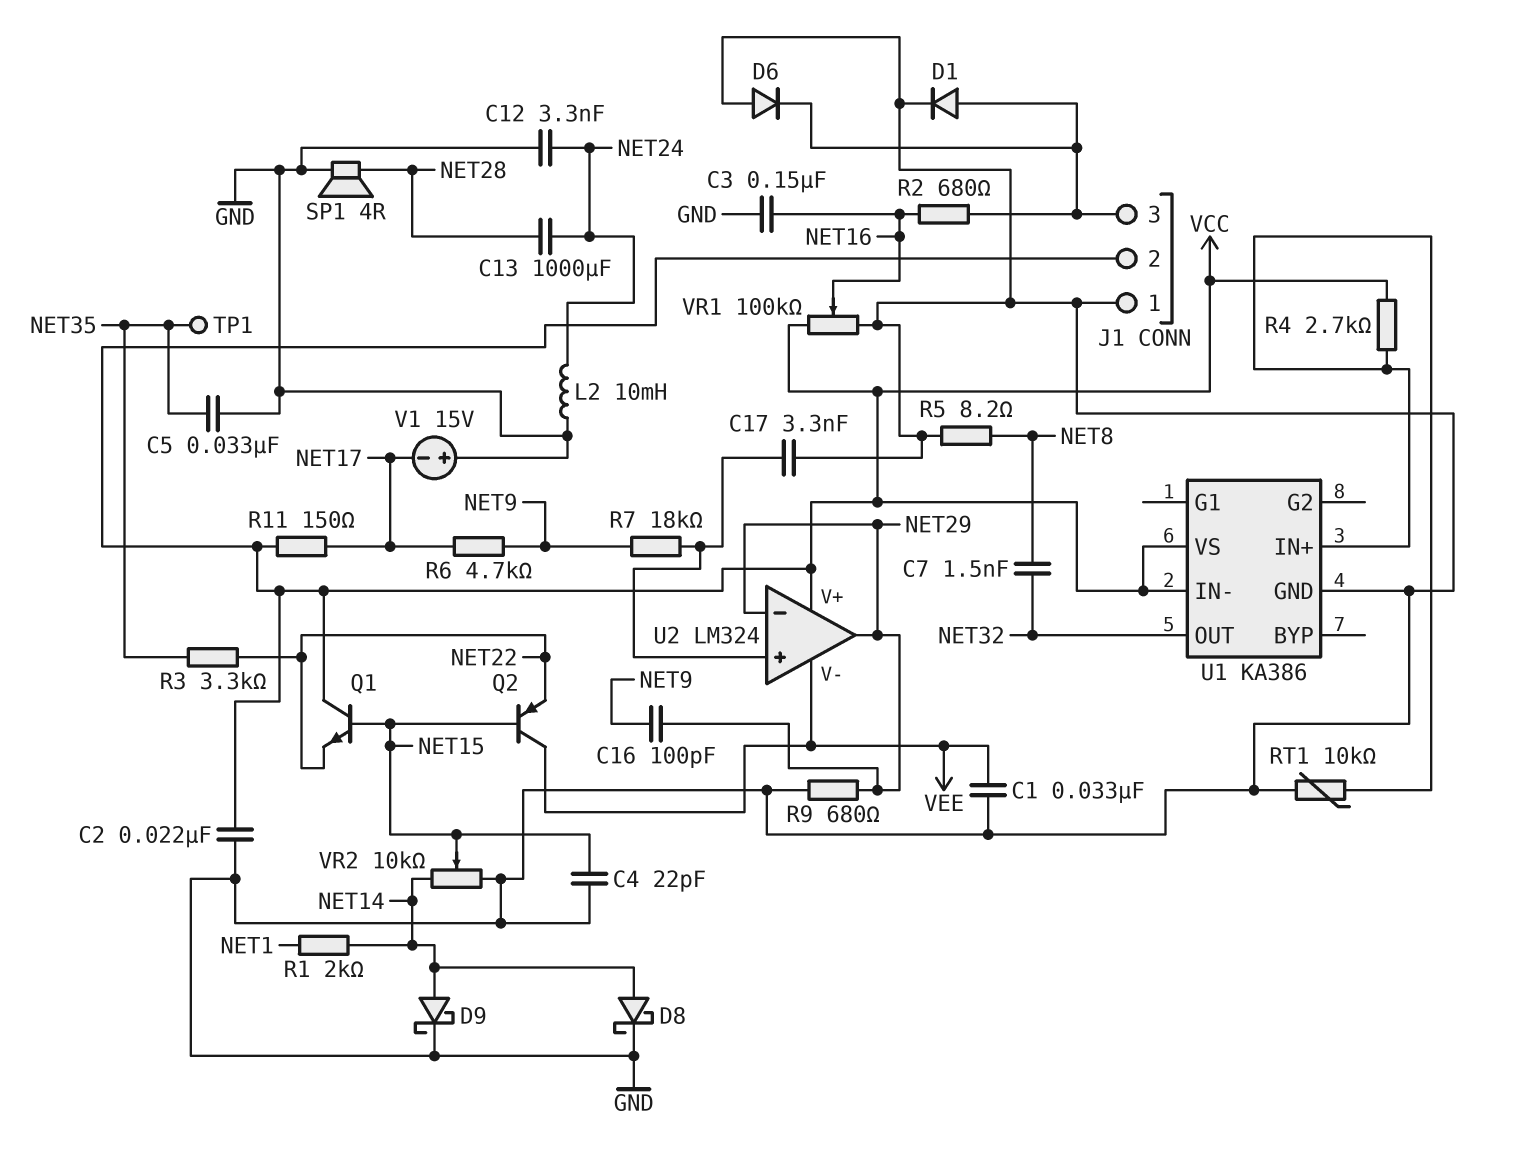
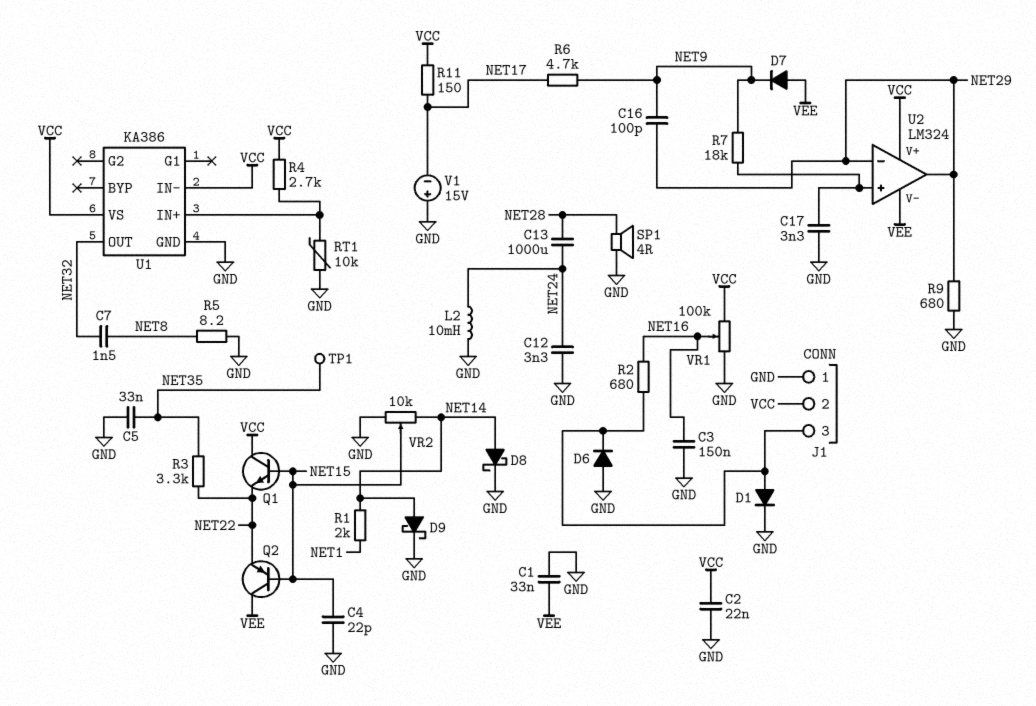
D7: none -> diode (A VEE, K NET9)

